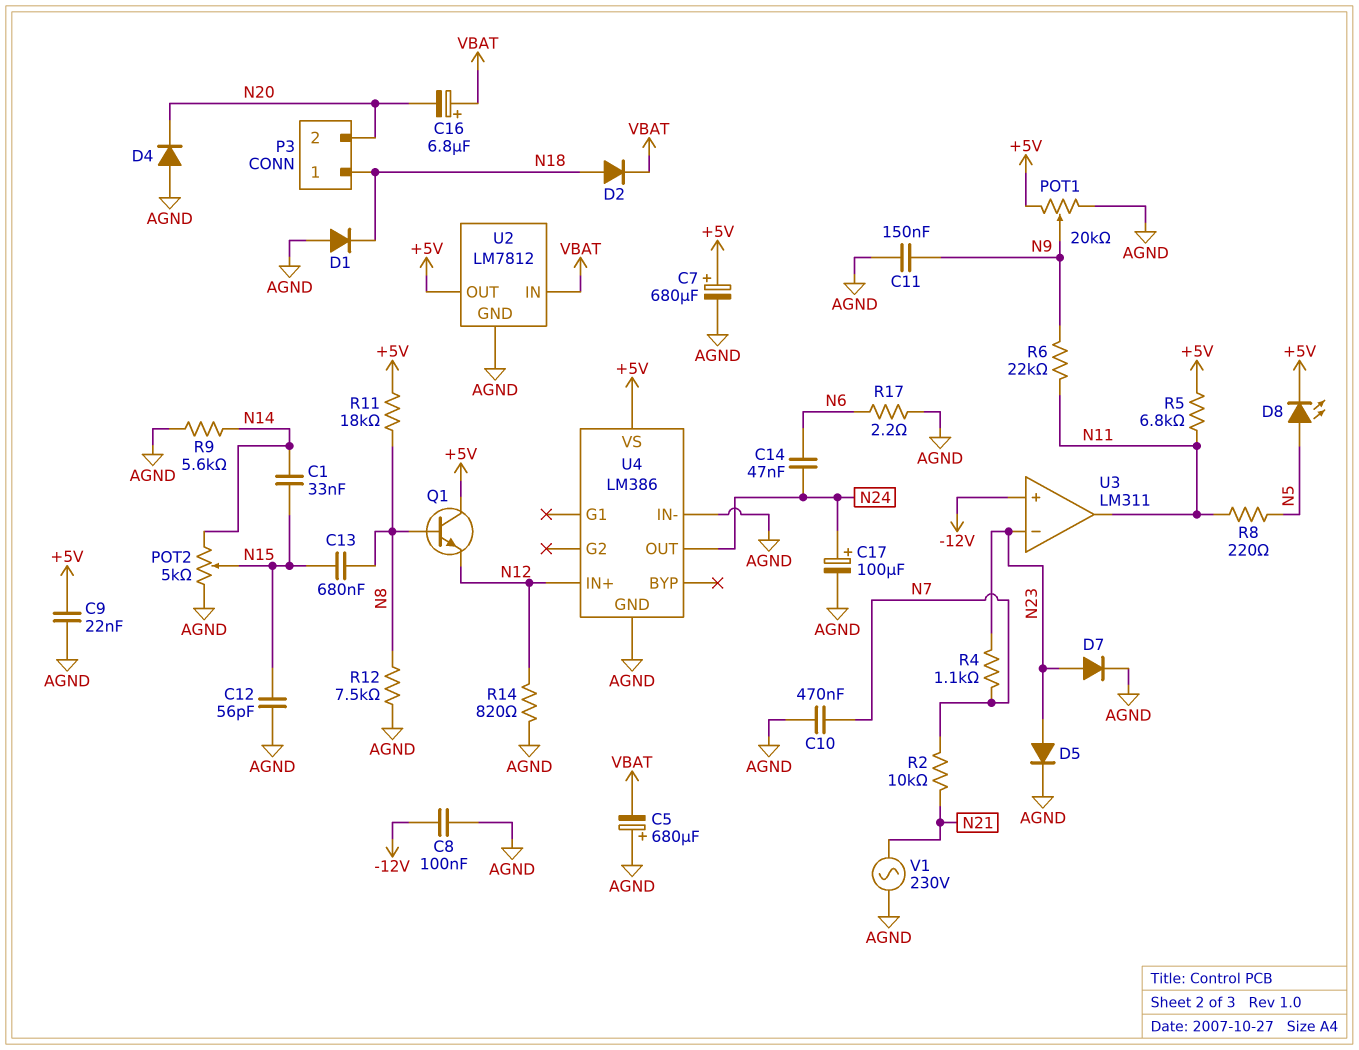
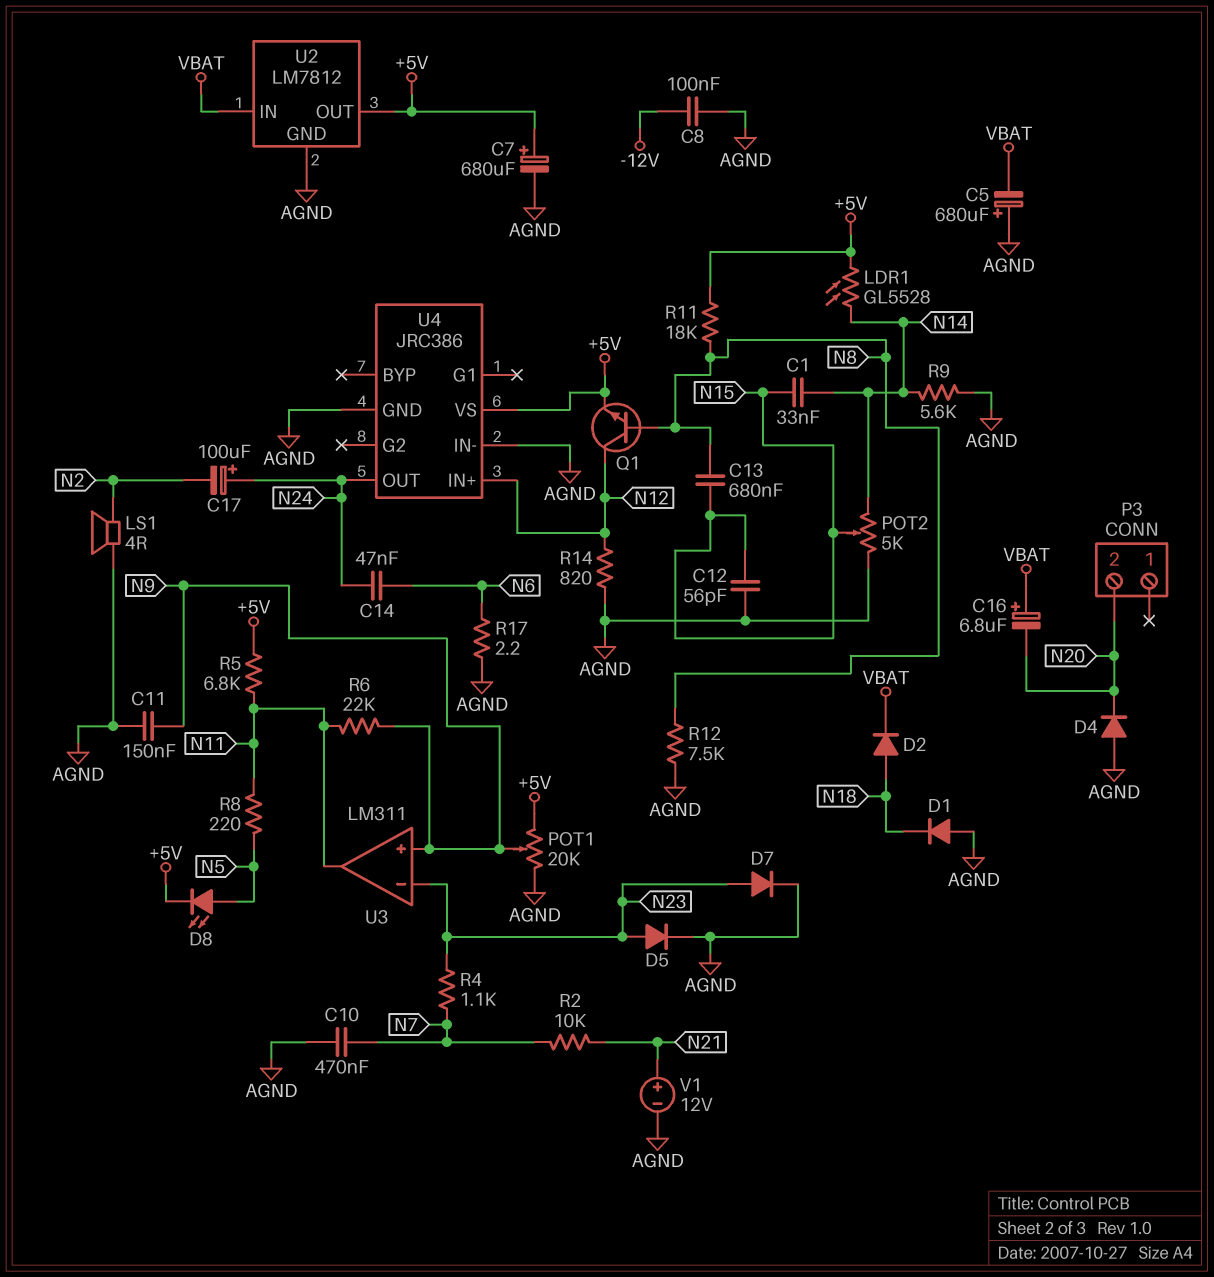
C9: 22nF (+5V, AGND) -> none
C17: 100uF (plus N24, minus AGND) -> 100uF (plus N24, minus N2)
LDR1: none -> GL5528 (+5V, N14)
LS1: none -> speaker 4R (AGND, N2)
P3 pin 1: N18 -> none
Q1: NPN (B N8, C +5V, E N12) -> NPN (B N8, C N12, E +5V)
U3 pin in+: -12V -> N9
U4: LM386 -> JRC386
V1: AC 230V (AGND, N21) -> 12V (plus N21, minus AGND)

